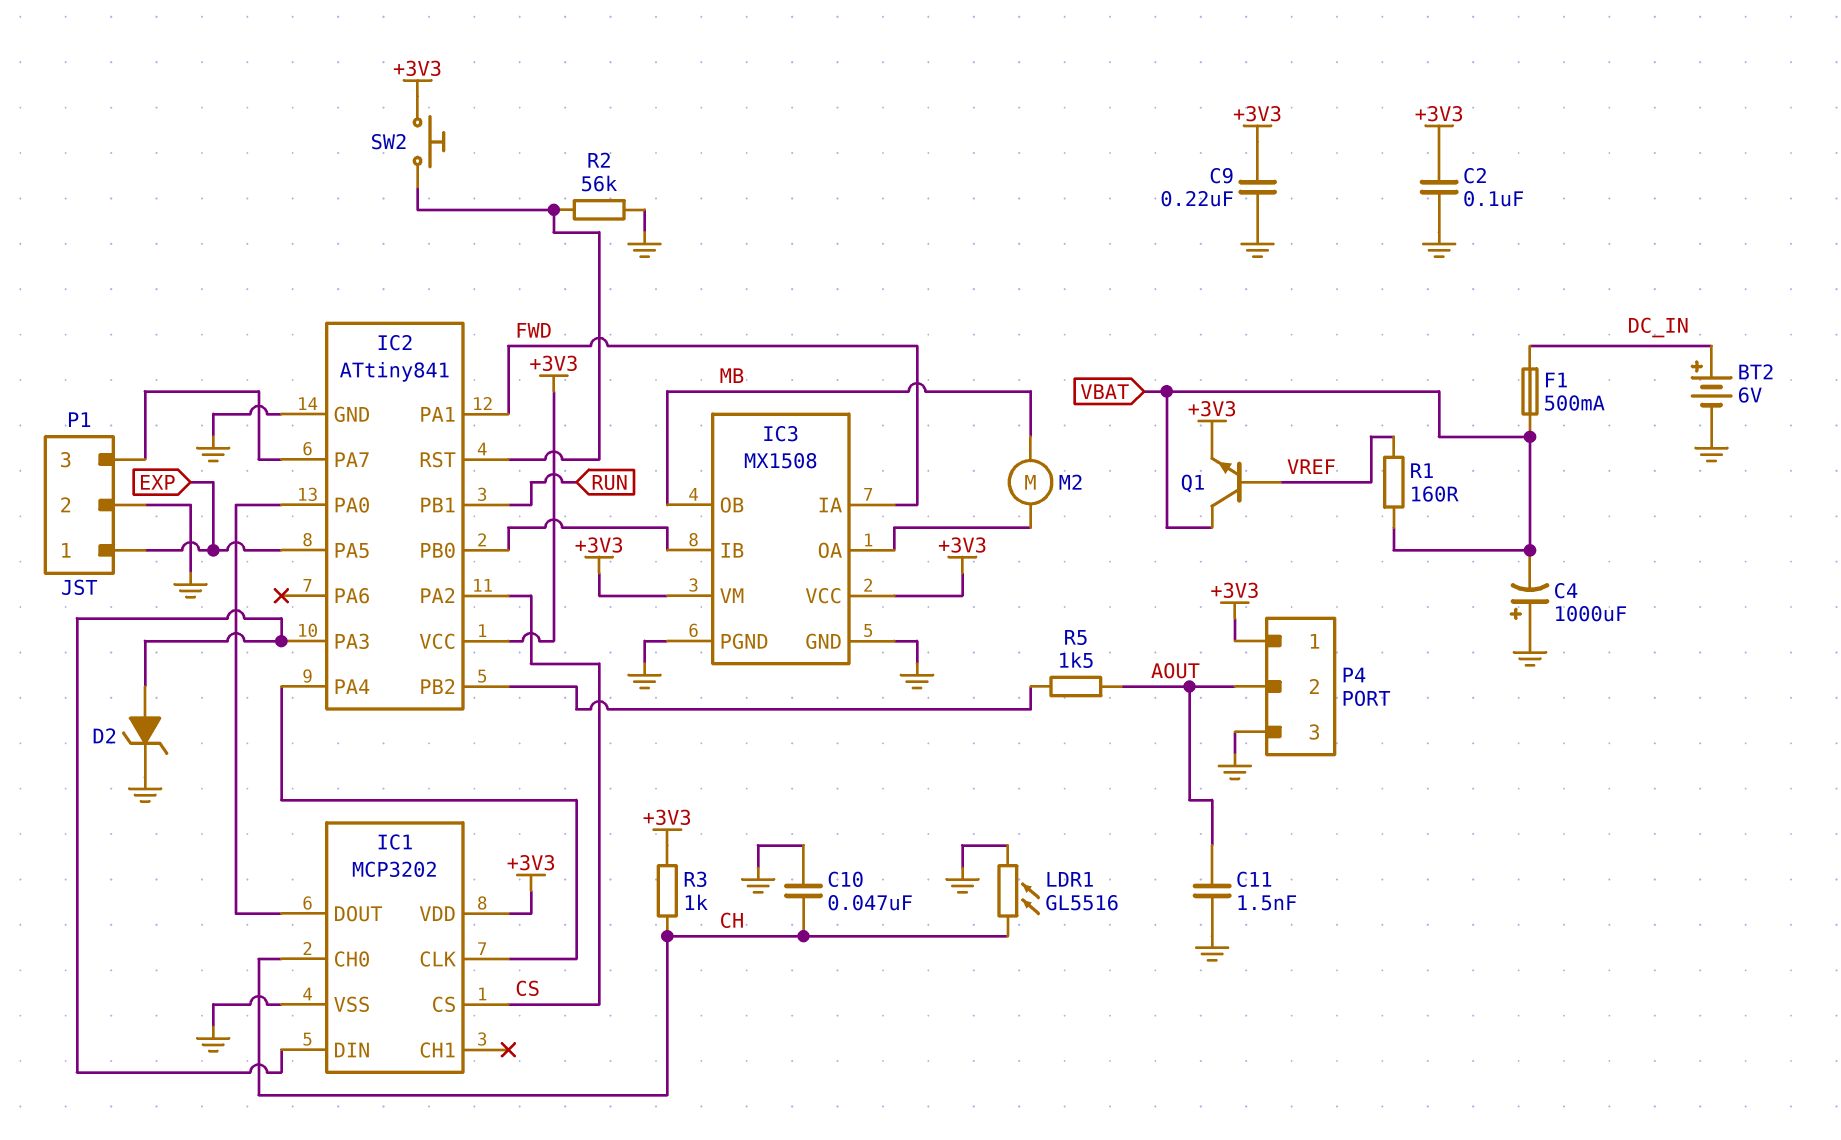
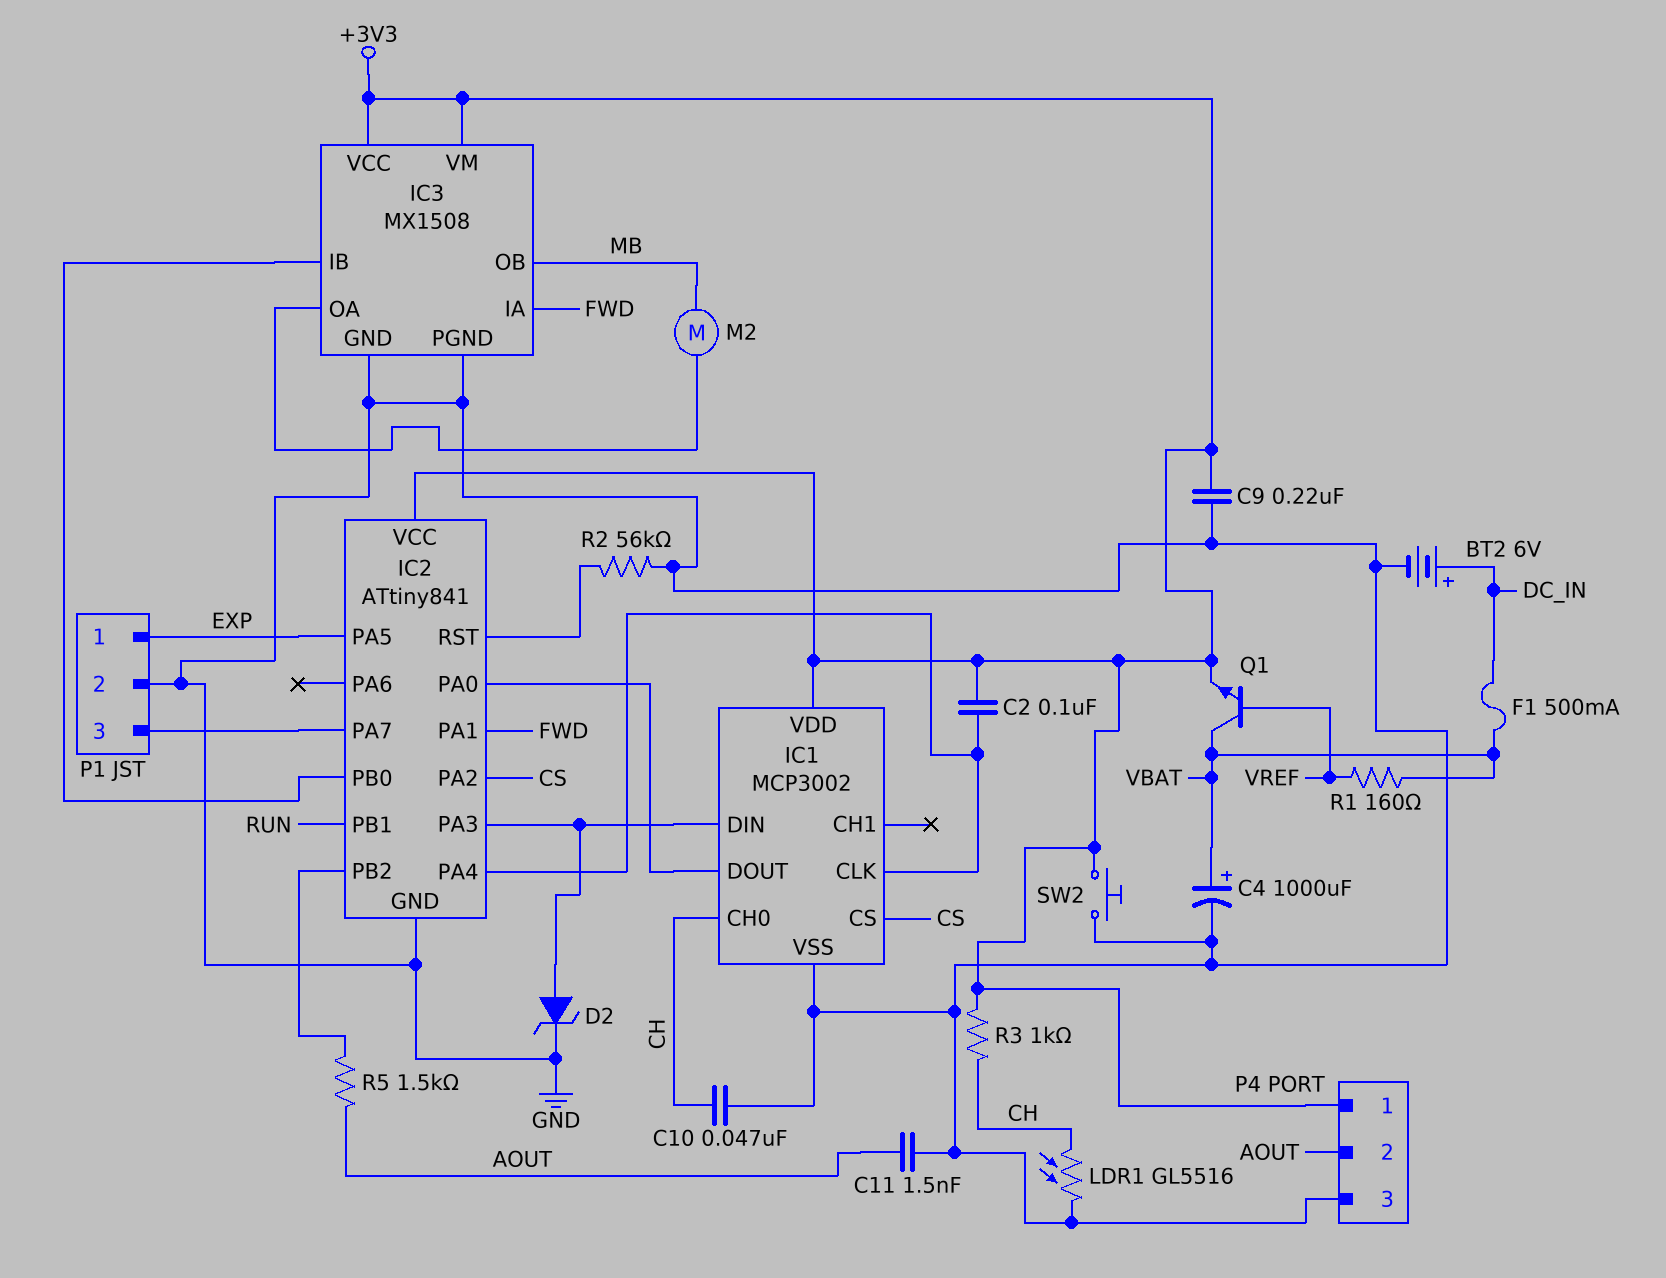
C2: 100nF (+3V3, GND) -> 100nF (+3V3, IC1/CLK)
C4: 1000uF (plus GND, minus VBAT) -> 1000uF (plus VBAT, minus GND)
IC1: MCP3202 -> MCP3002
SW2: button (+3V3, IC2/RST) -> button (+3V3, GND)

